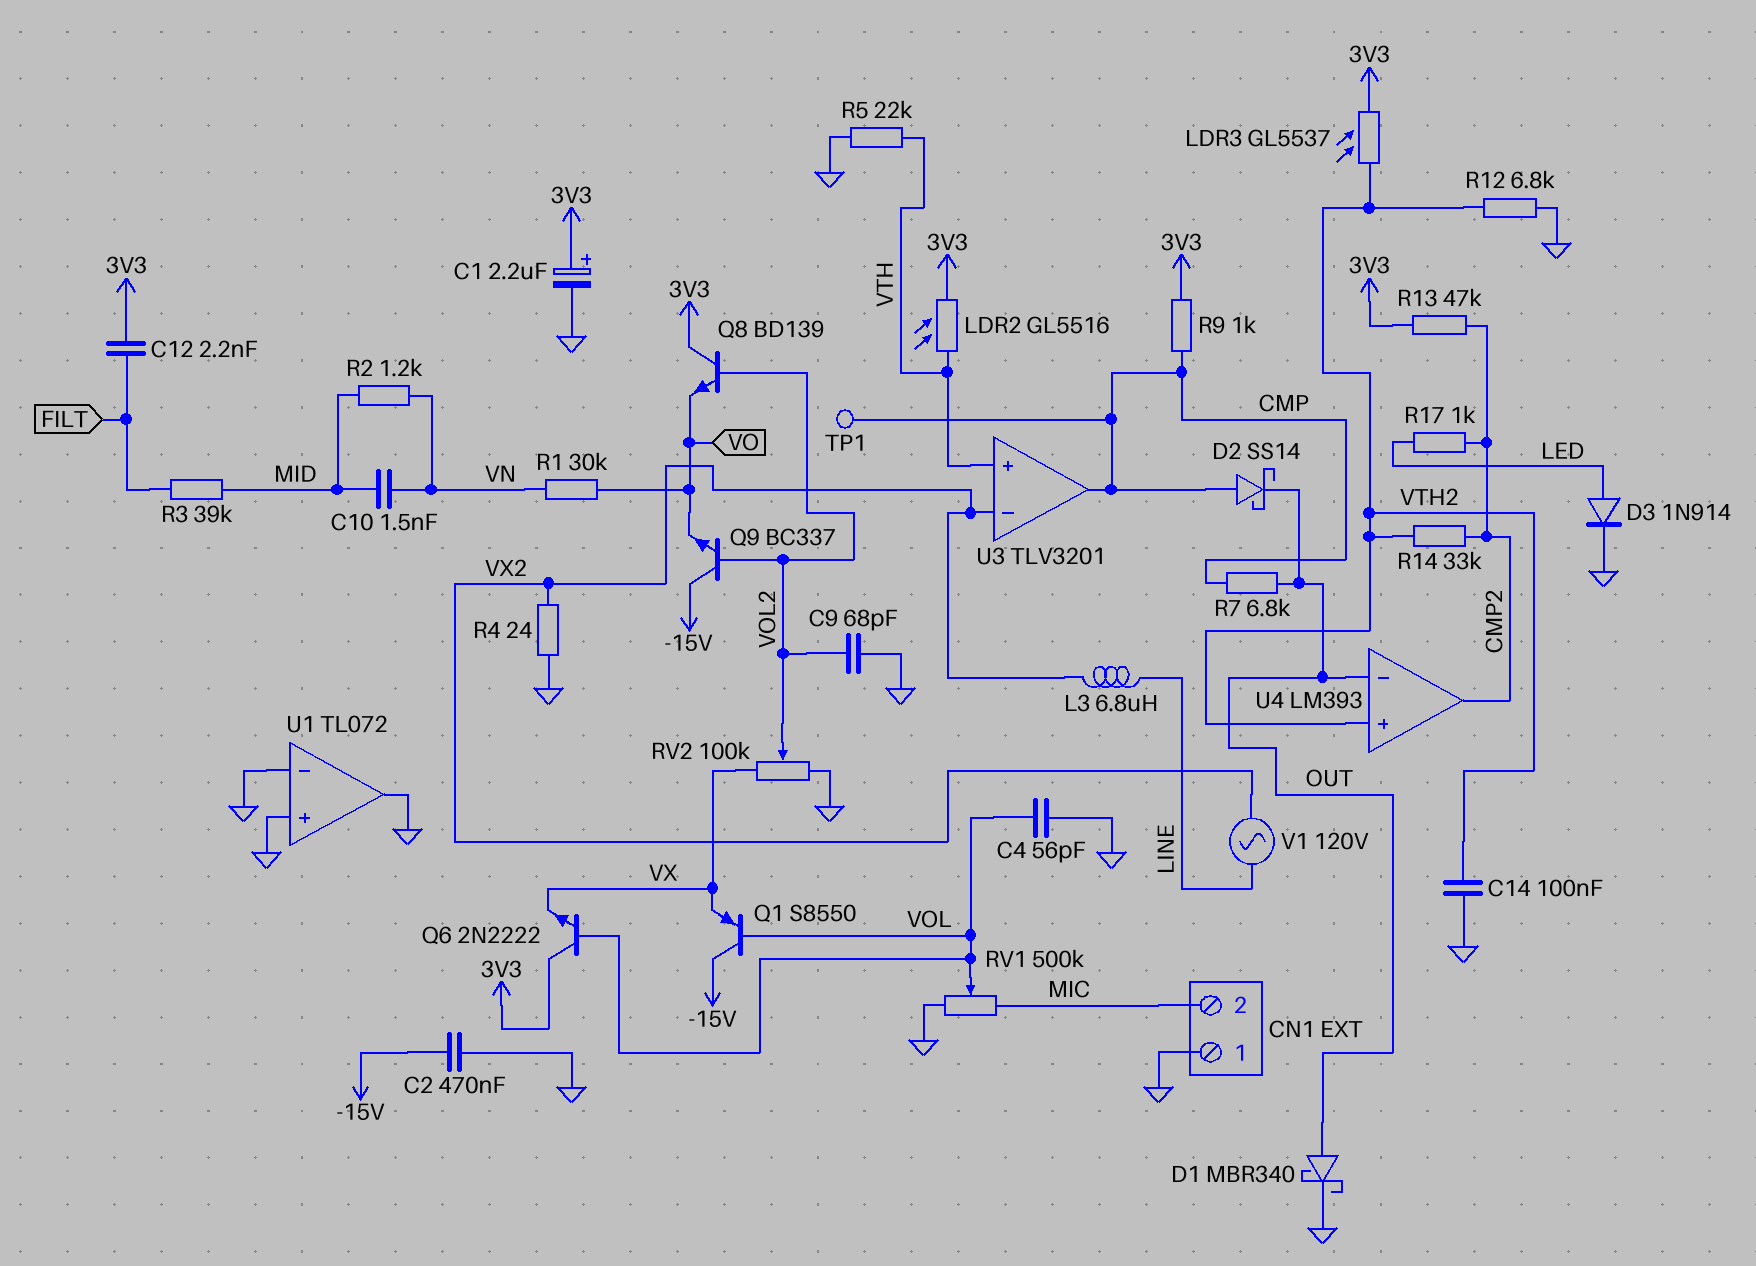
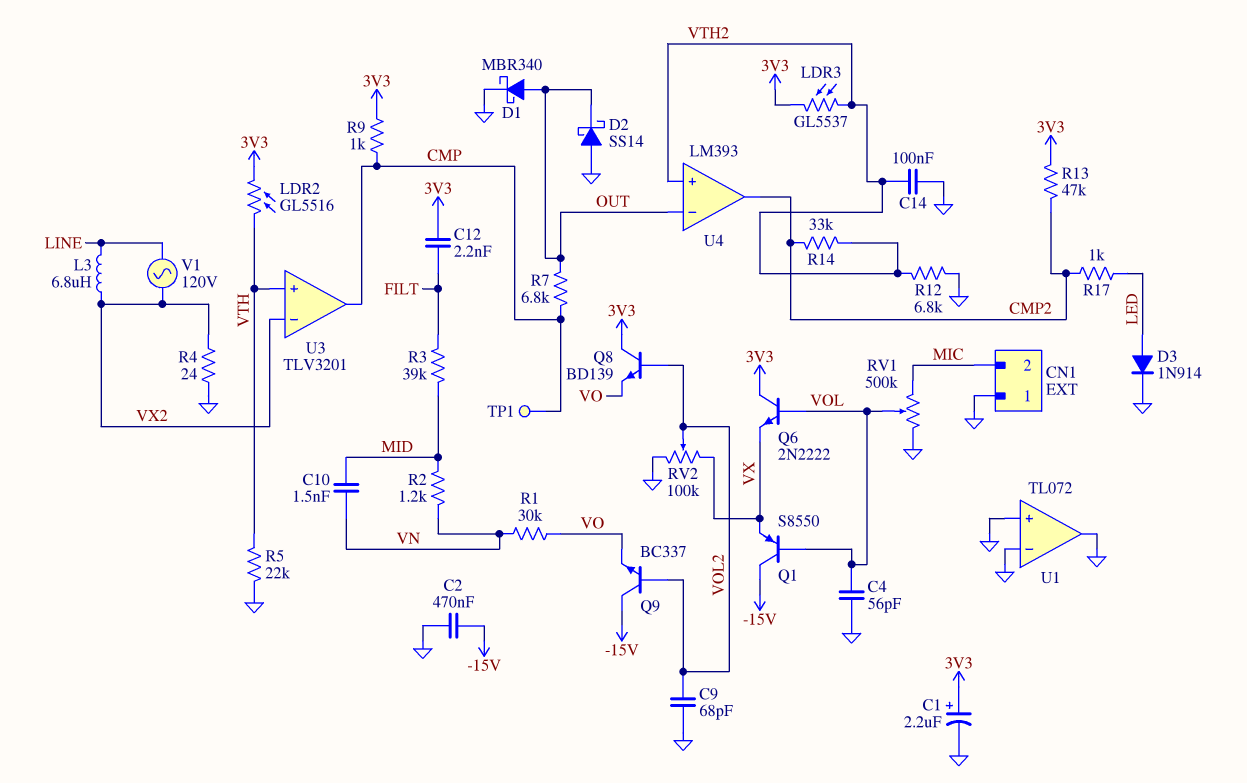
D2: schottky SS14 (A CMP, K OUT) -> schottky SS14 (A GND, K OUT)

